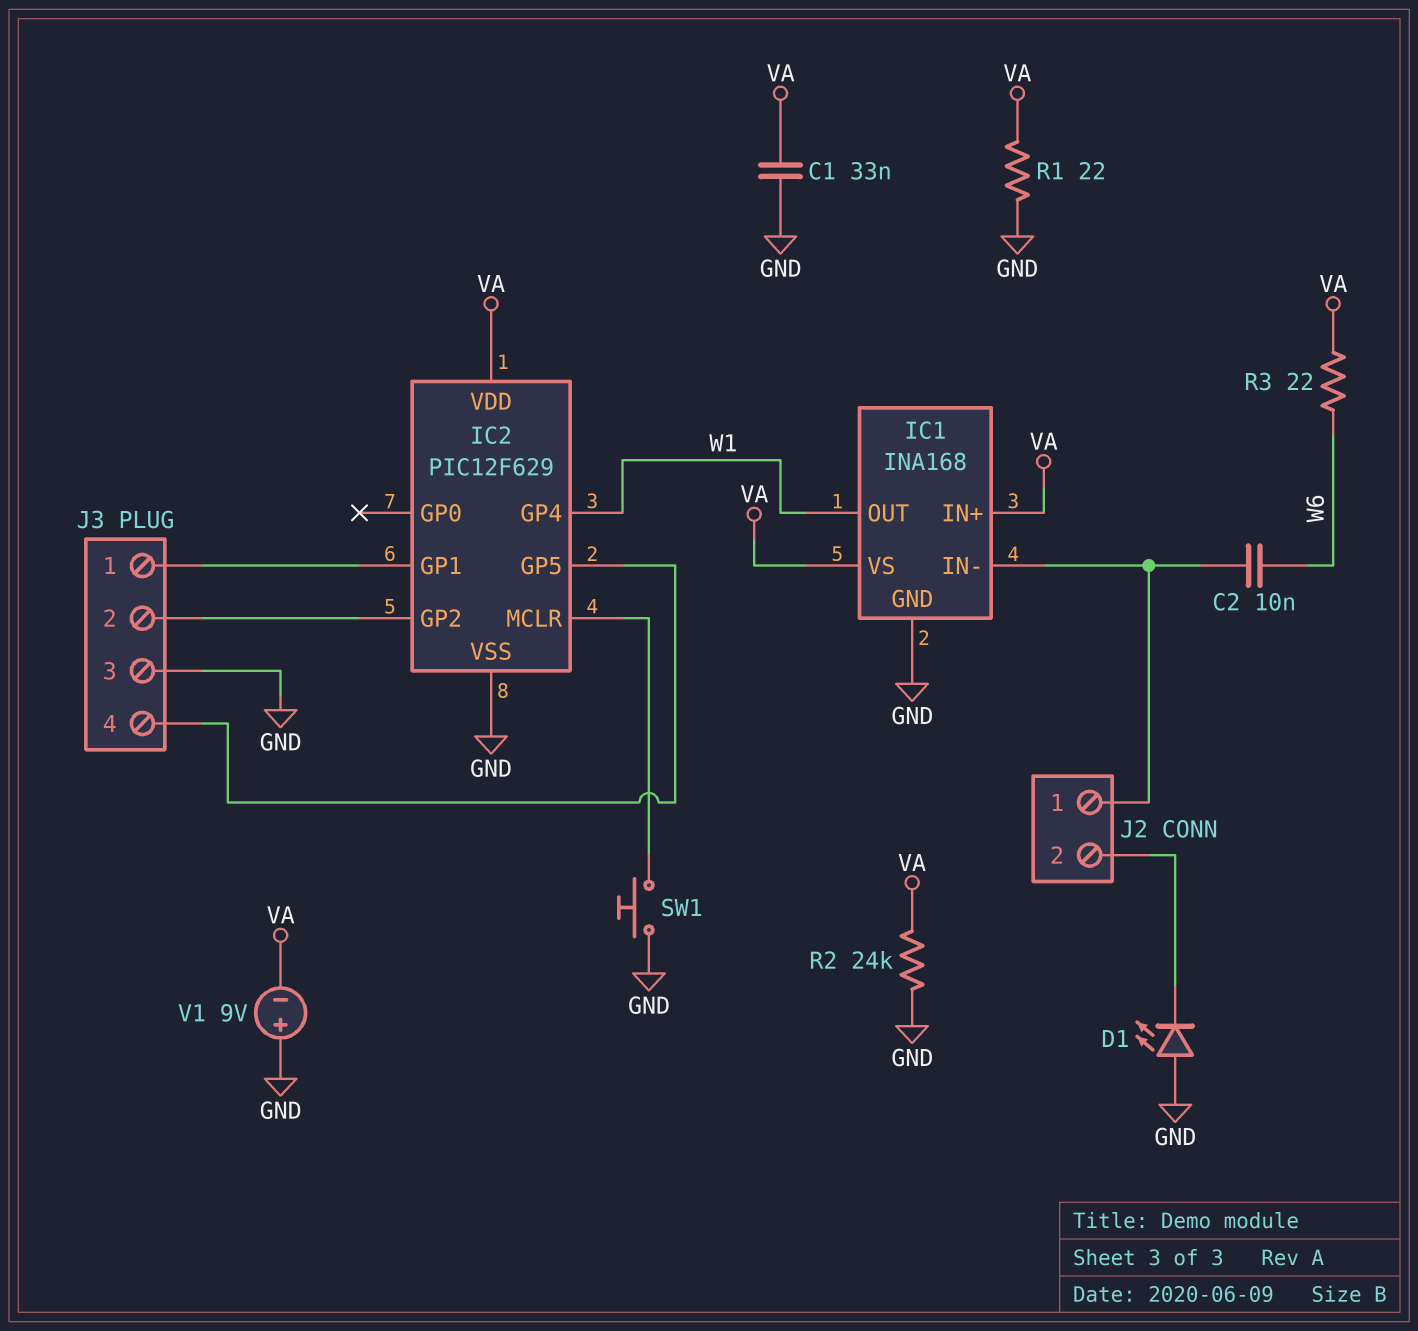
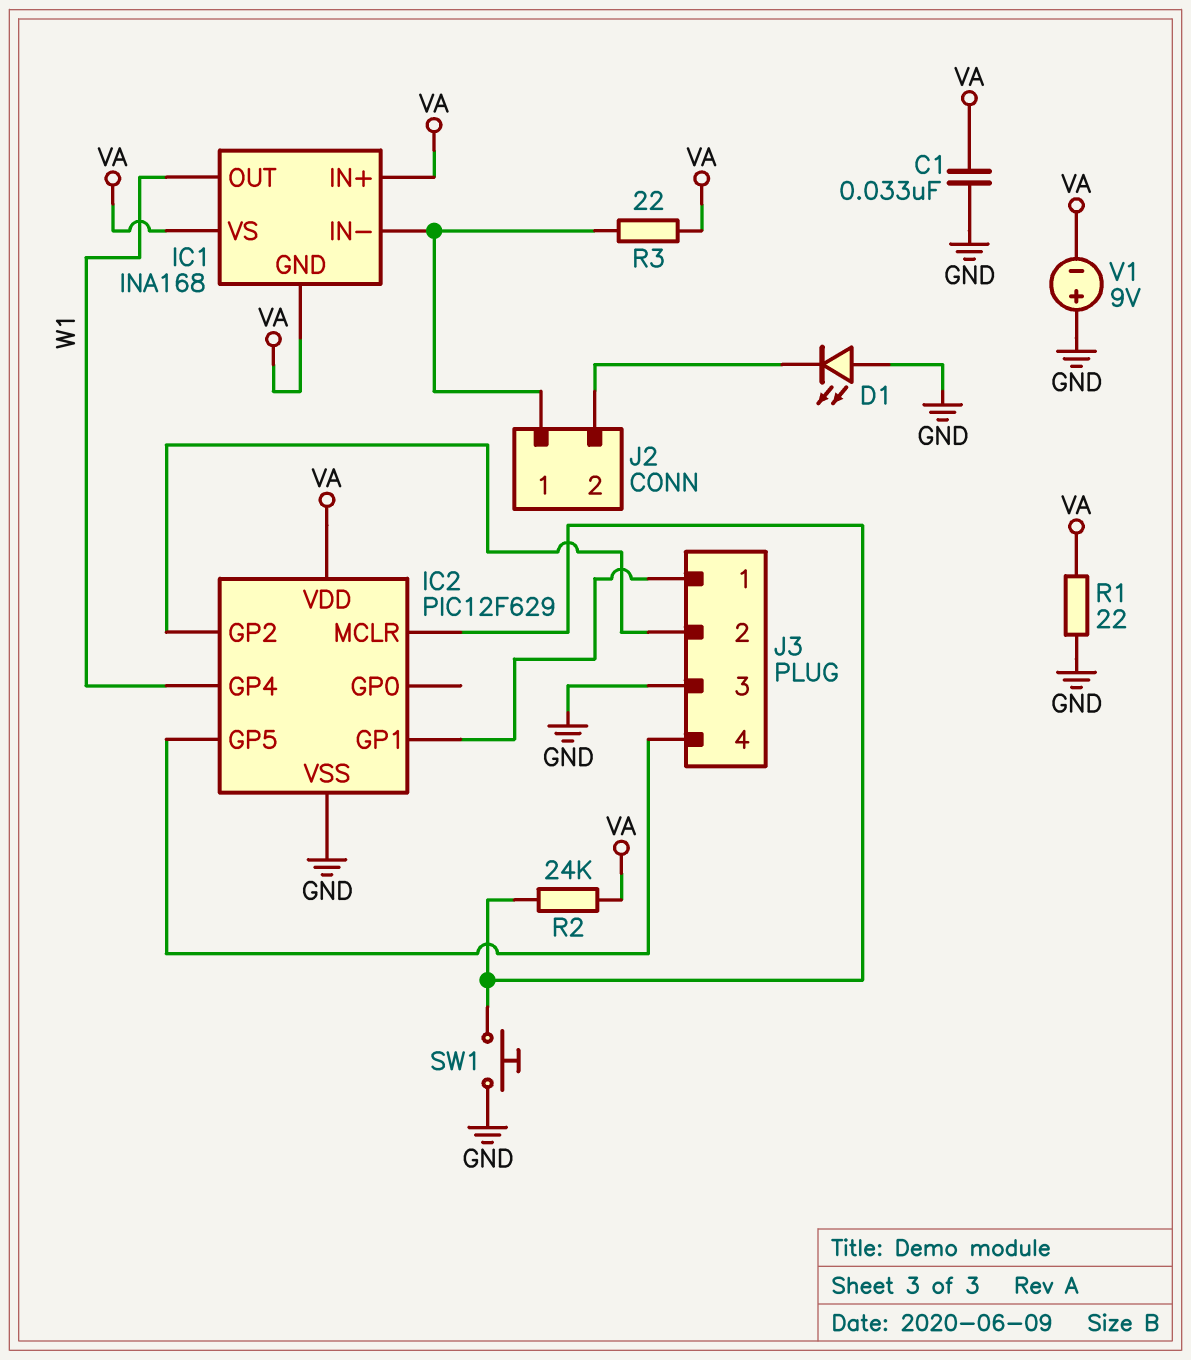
C2: 10nF (IC1/IN-, W6) -> none
IC1 pin GND: GND -> VA
R2: 24k (GND, VA) -> 24k (IC2/MCLR, VA)
R3: 22 (VA, W6) -> 22 (IC1/IN-, VA)

